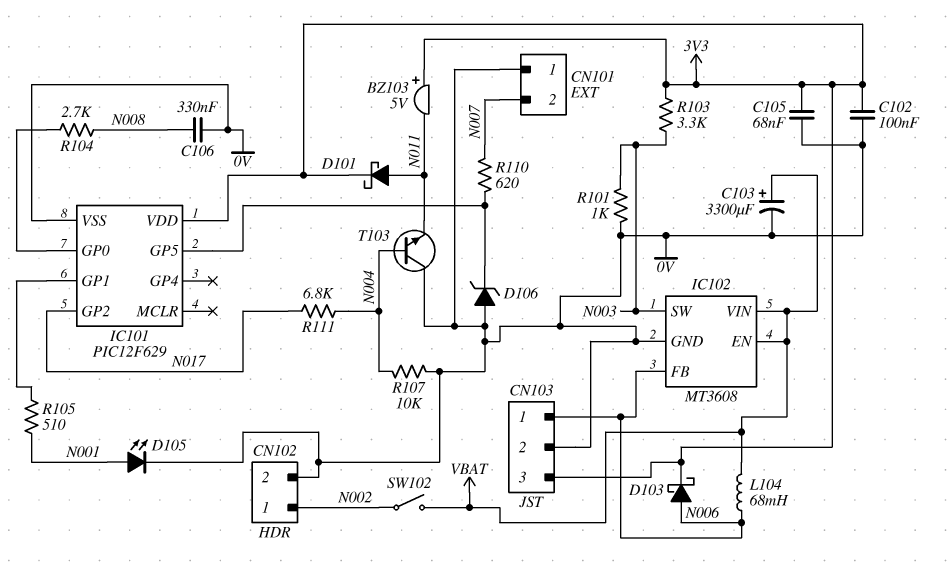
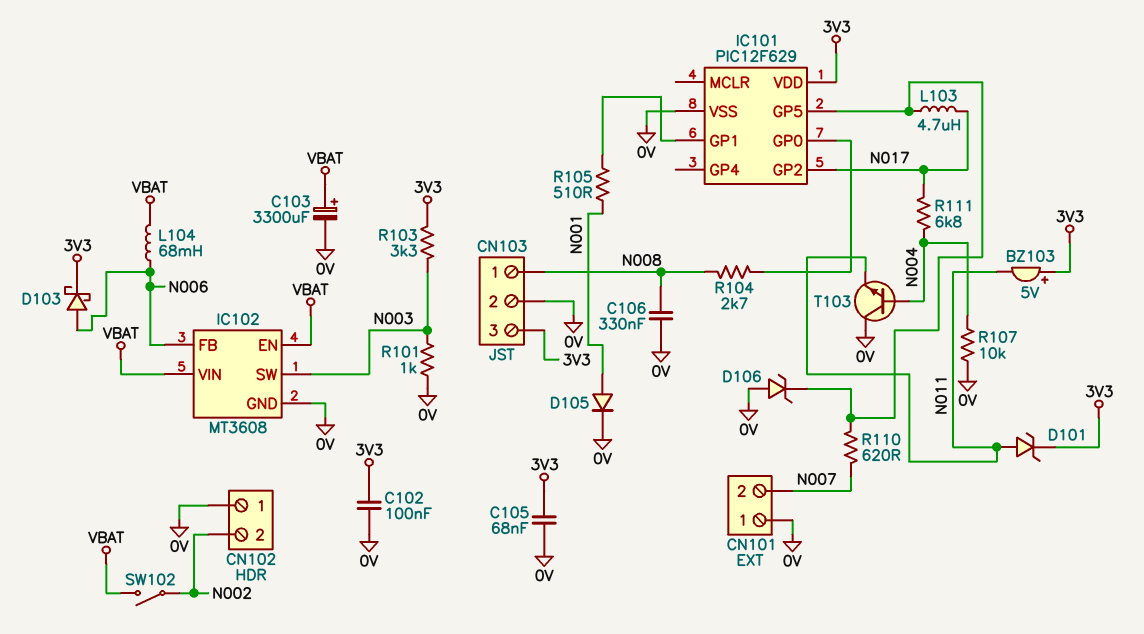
CN102 pin 1: N002 -> 0V
CN102 pin 2: 0V -> N002
CN103 pin 1: N006 -> N008
D101: schottky (A N011, K 3V3) -> zener (A N011, K 3V3)
D105: LED (A N001, K 0V) -> diode (A N001, K 0V)
L103: none -> 4.7uH (IC101/GP5, N017)

